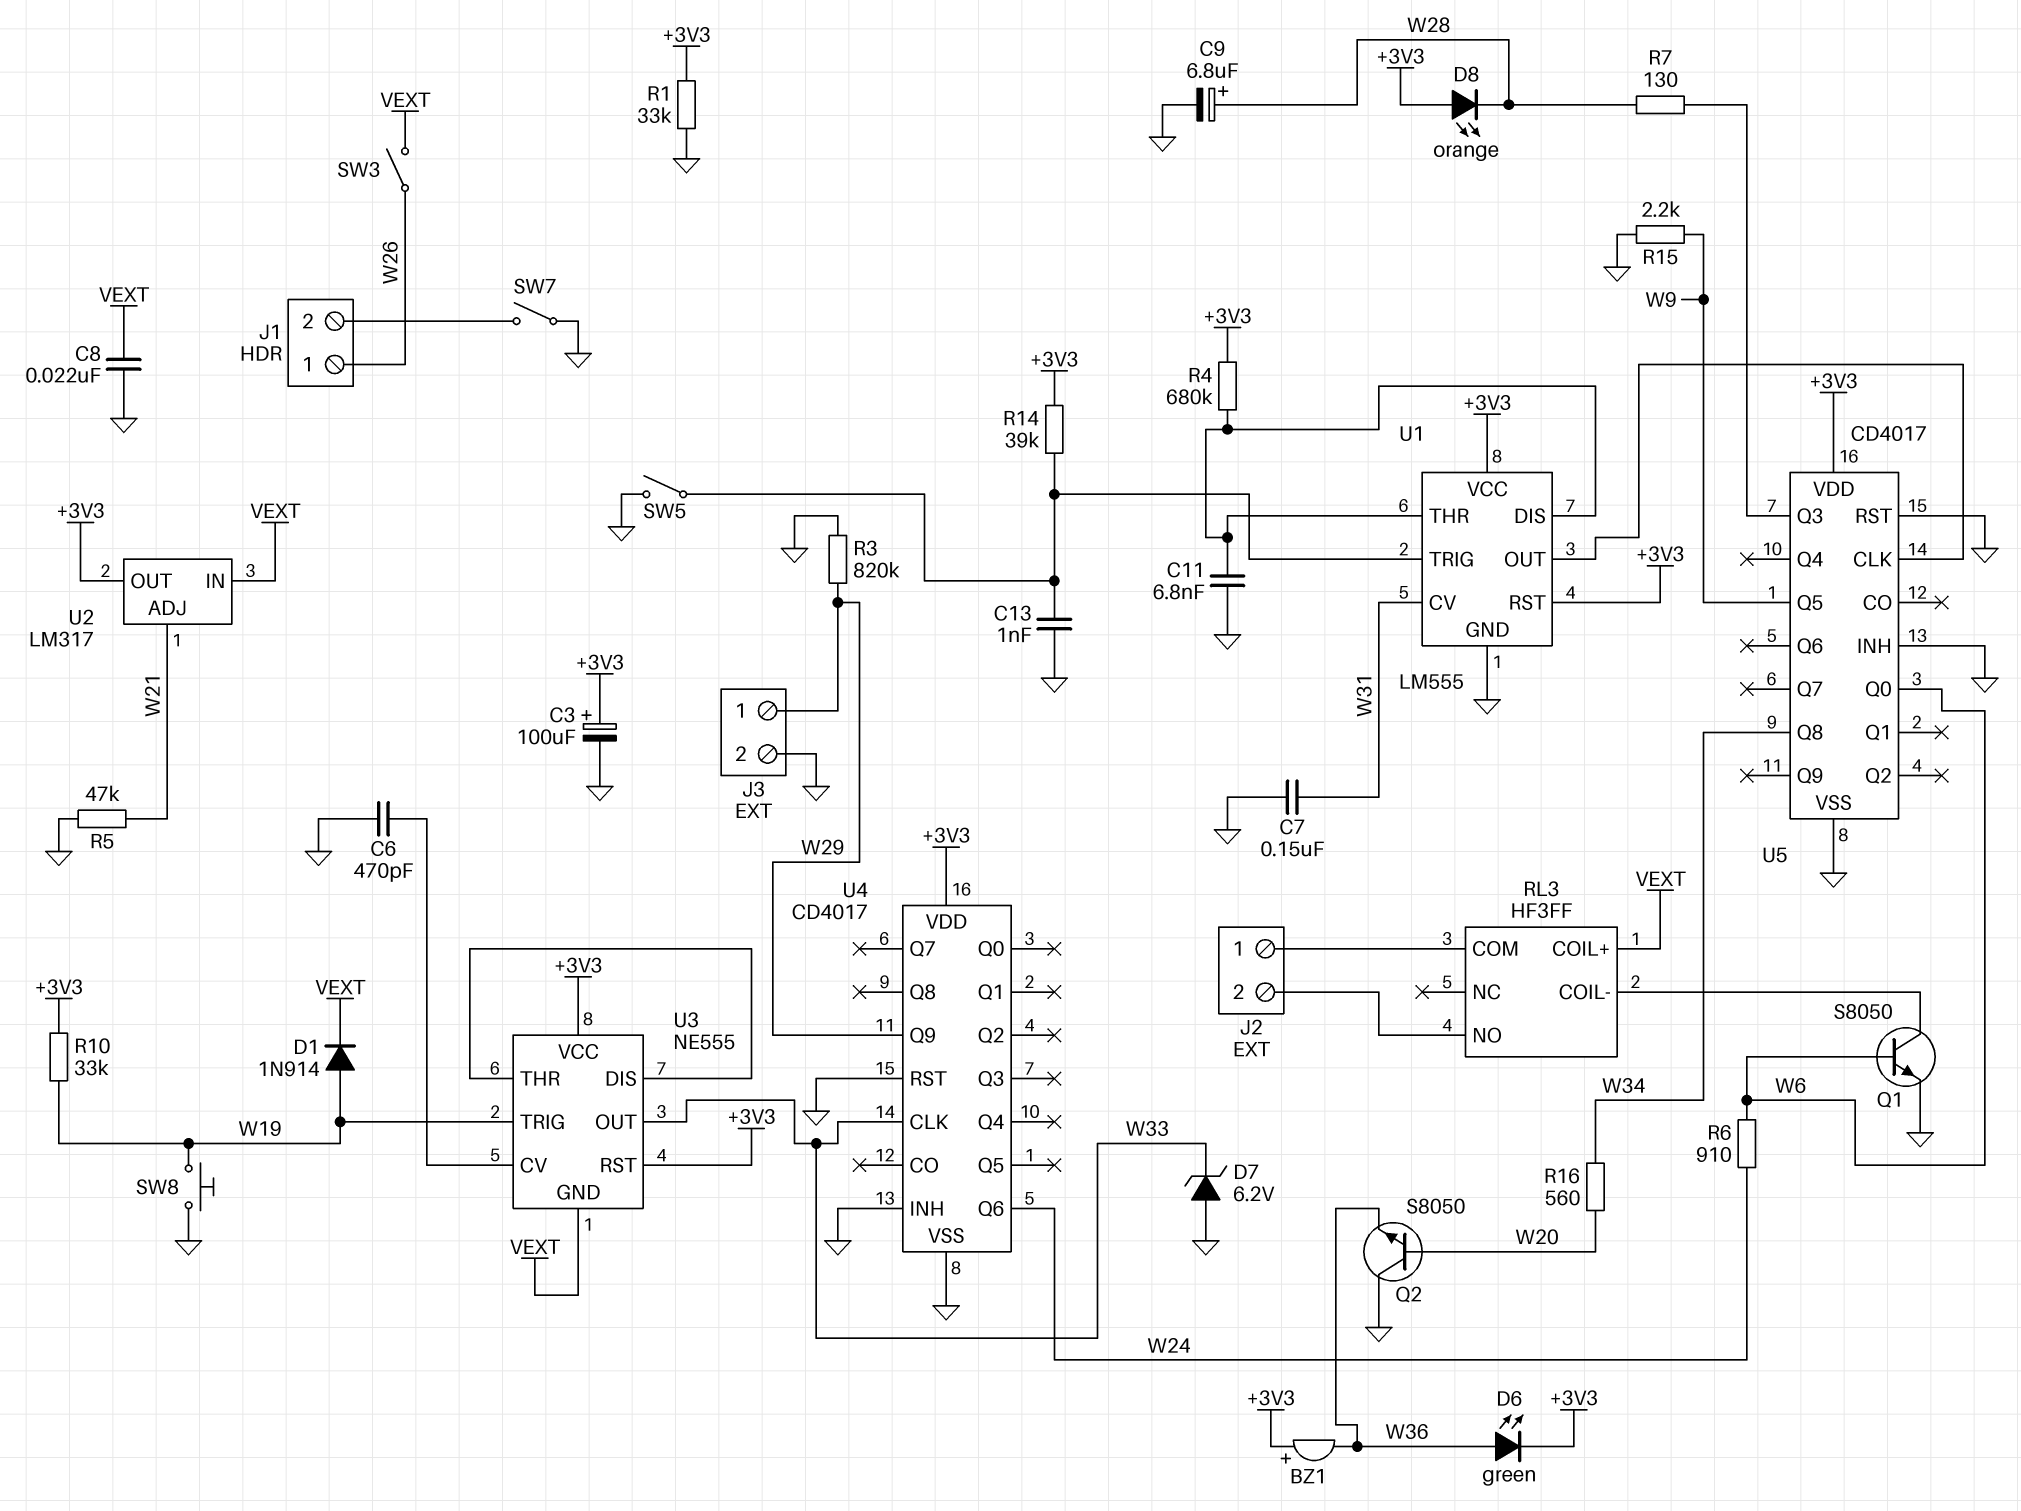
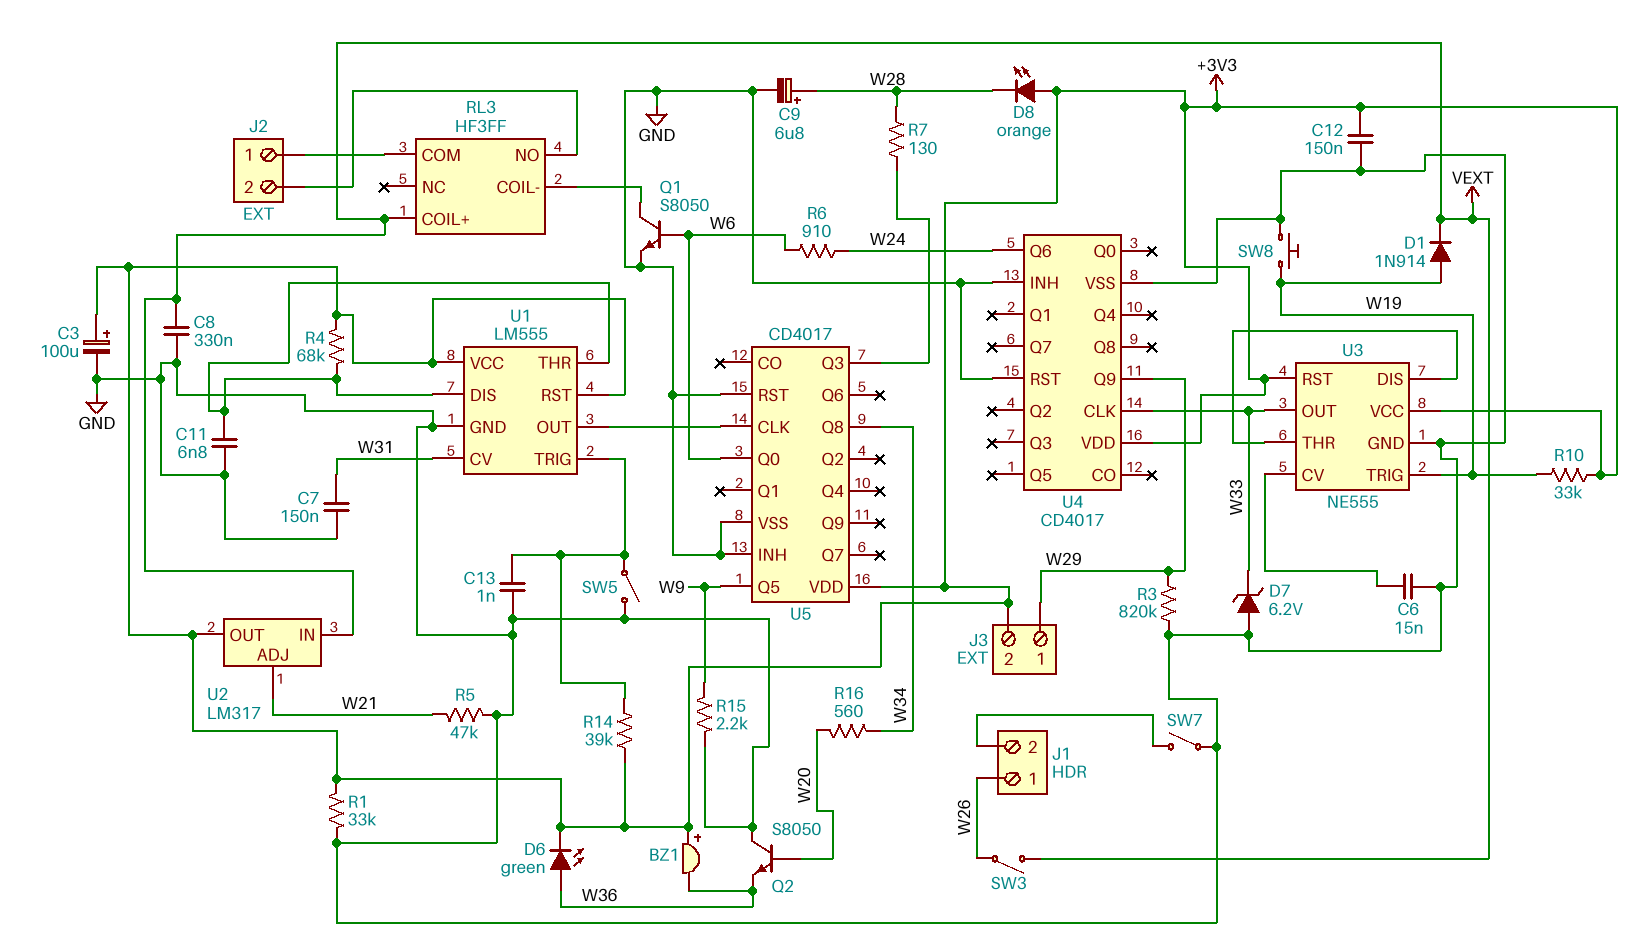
C6: 470pF (GND, U3/CV) -> 15nF (GND, U3/CV)
C8: 22nF (GND, VEXT) -> 330nF (GND, VEXT)
C12: none -> 150nF (+3V3, GND)
J3 pin 2: GND -> +3V3
R4: 680k (+3V3, U1/DIS) -> 68k (+3V3, U1/DIS)
U3 pin GND: VEXT -> GND

